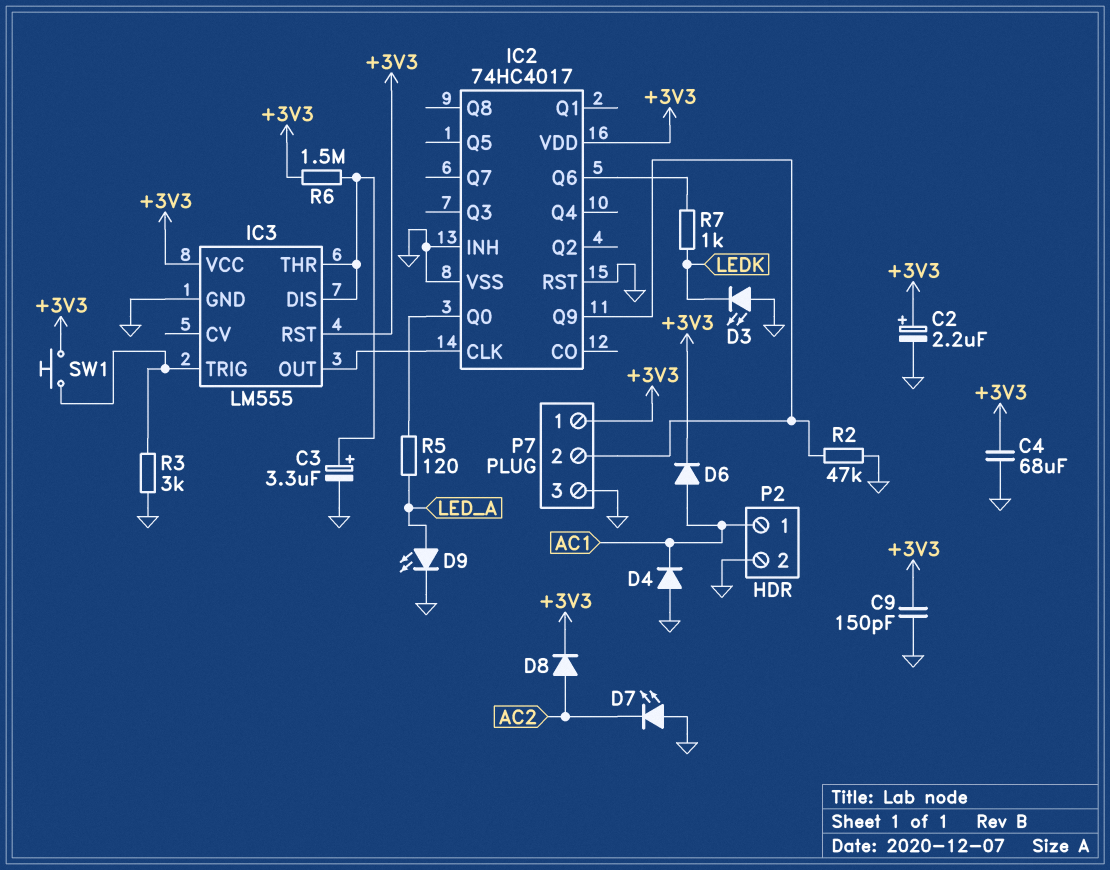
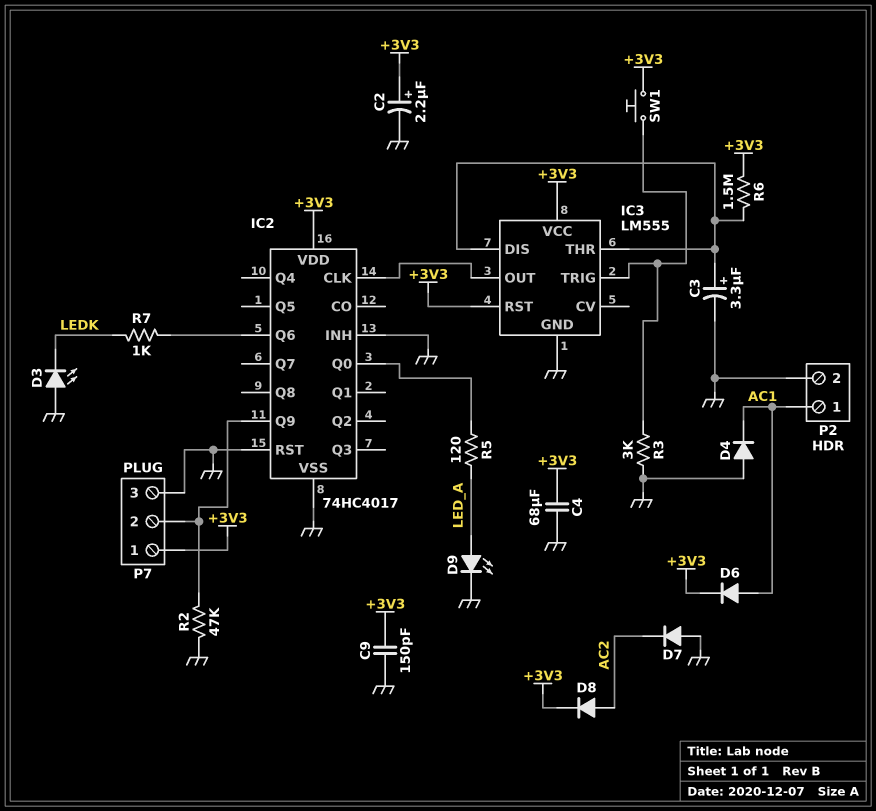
D7: LED (A GND, K AC2) -> diode (A GND, K AC2)

